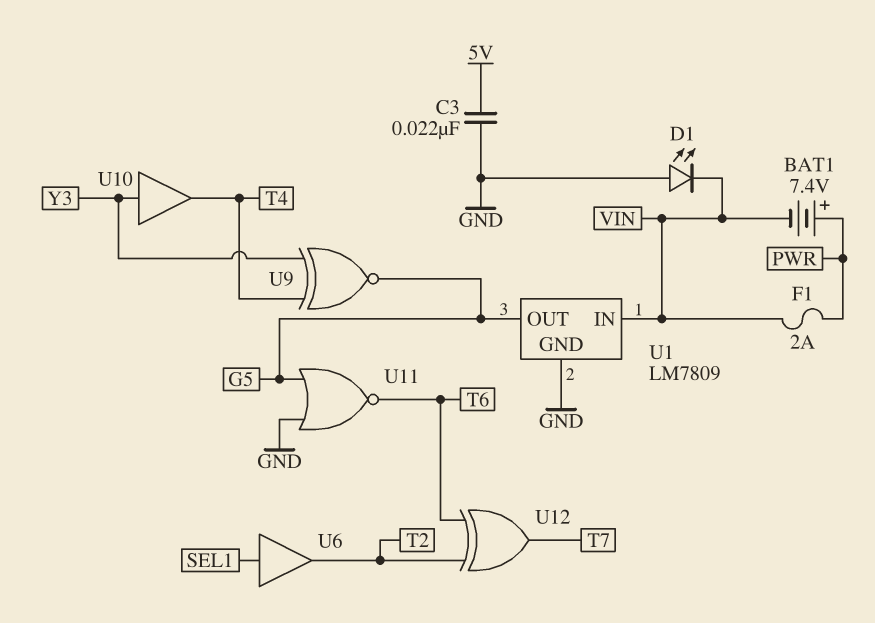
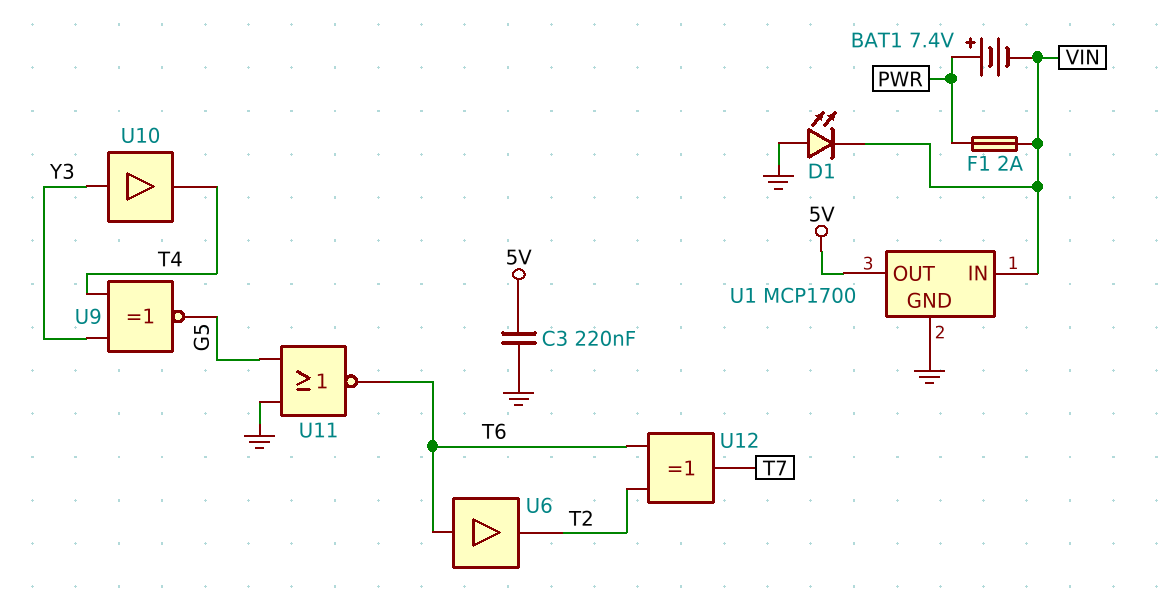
C3: 22nF (5V, GND) -> 220nF (5V, GND)
U1: LM7809 -> MCP1700
U1 pin OUT: G5 -> 5V
U6: buffer (in SEL1, out T2) -> buffer (in T6, out T2)

